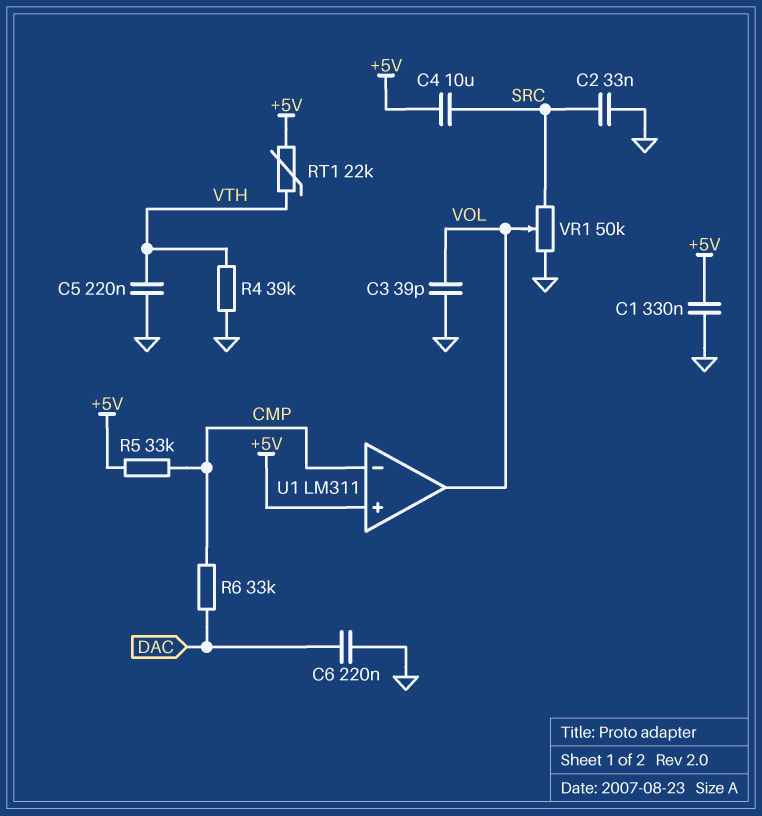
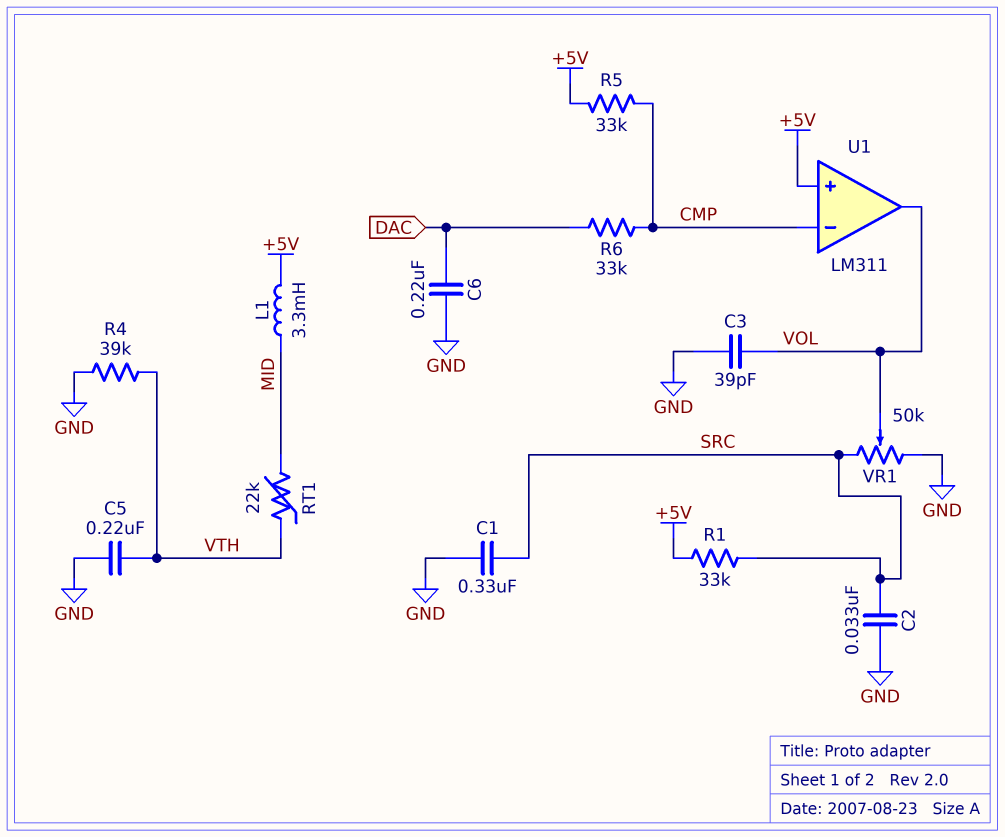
C1: 330nF (+5V, GND) -> 330nF (GND, SRC)
C4: 10uF (+5V, SRC) -> none
L1: none -> 3.3mH (+5V, MID)
R1: none -> 33k (+5V, SRC)
RT1: 22k (+5V, VTH) -> 22k (MID, VTH)

